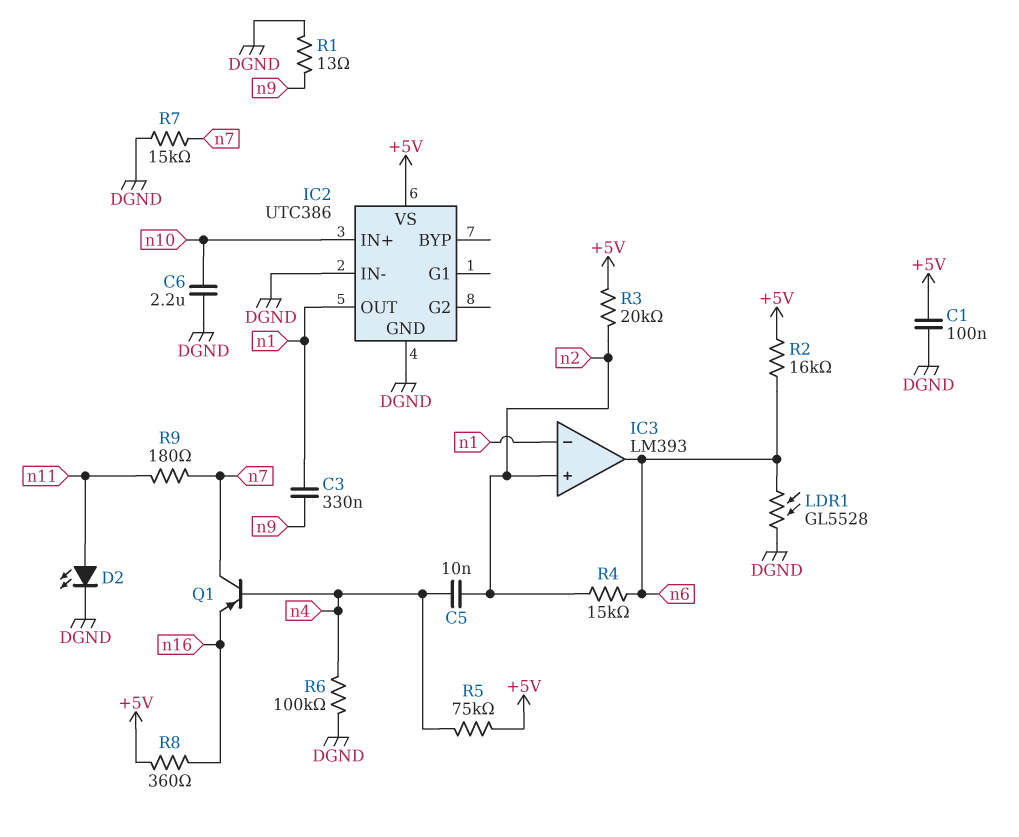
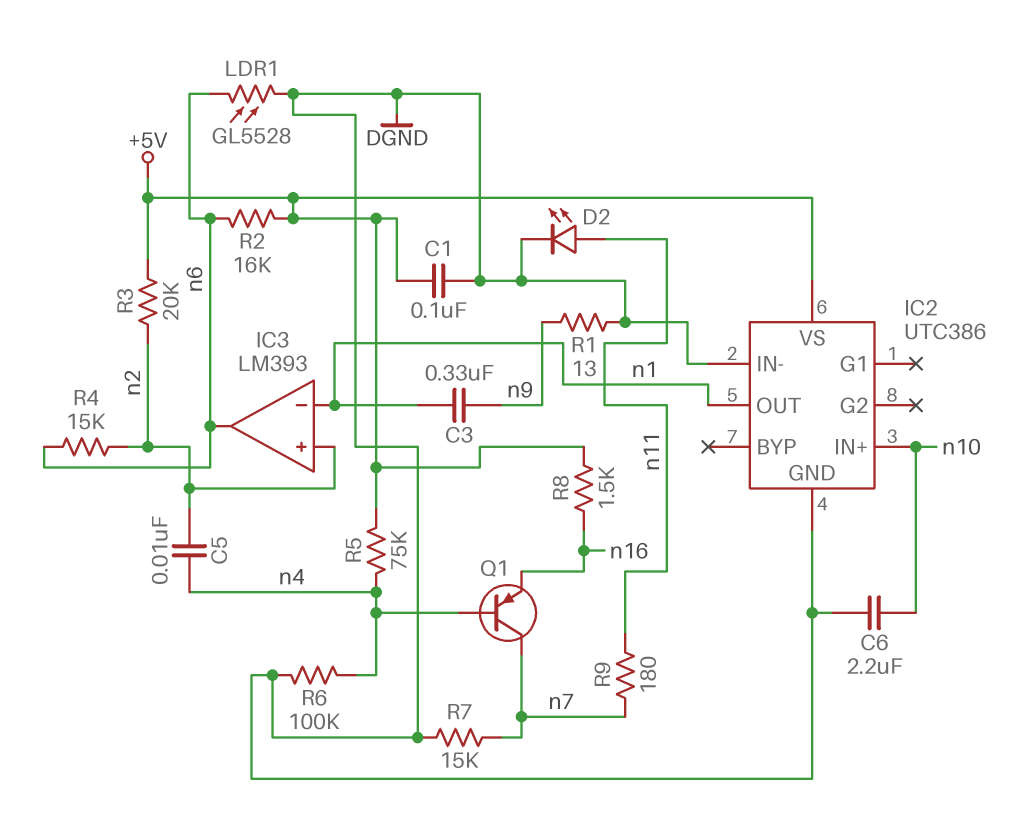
R8: 360 (+5V, n16) -> 1.5k (+5V, n16)

